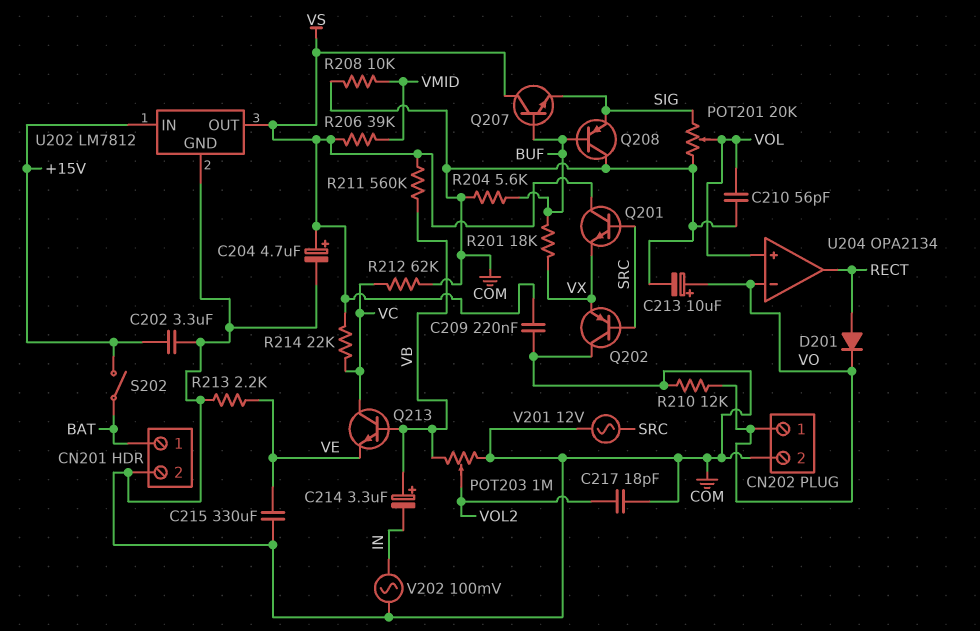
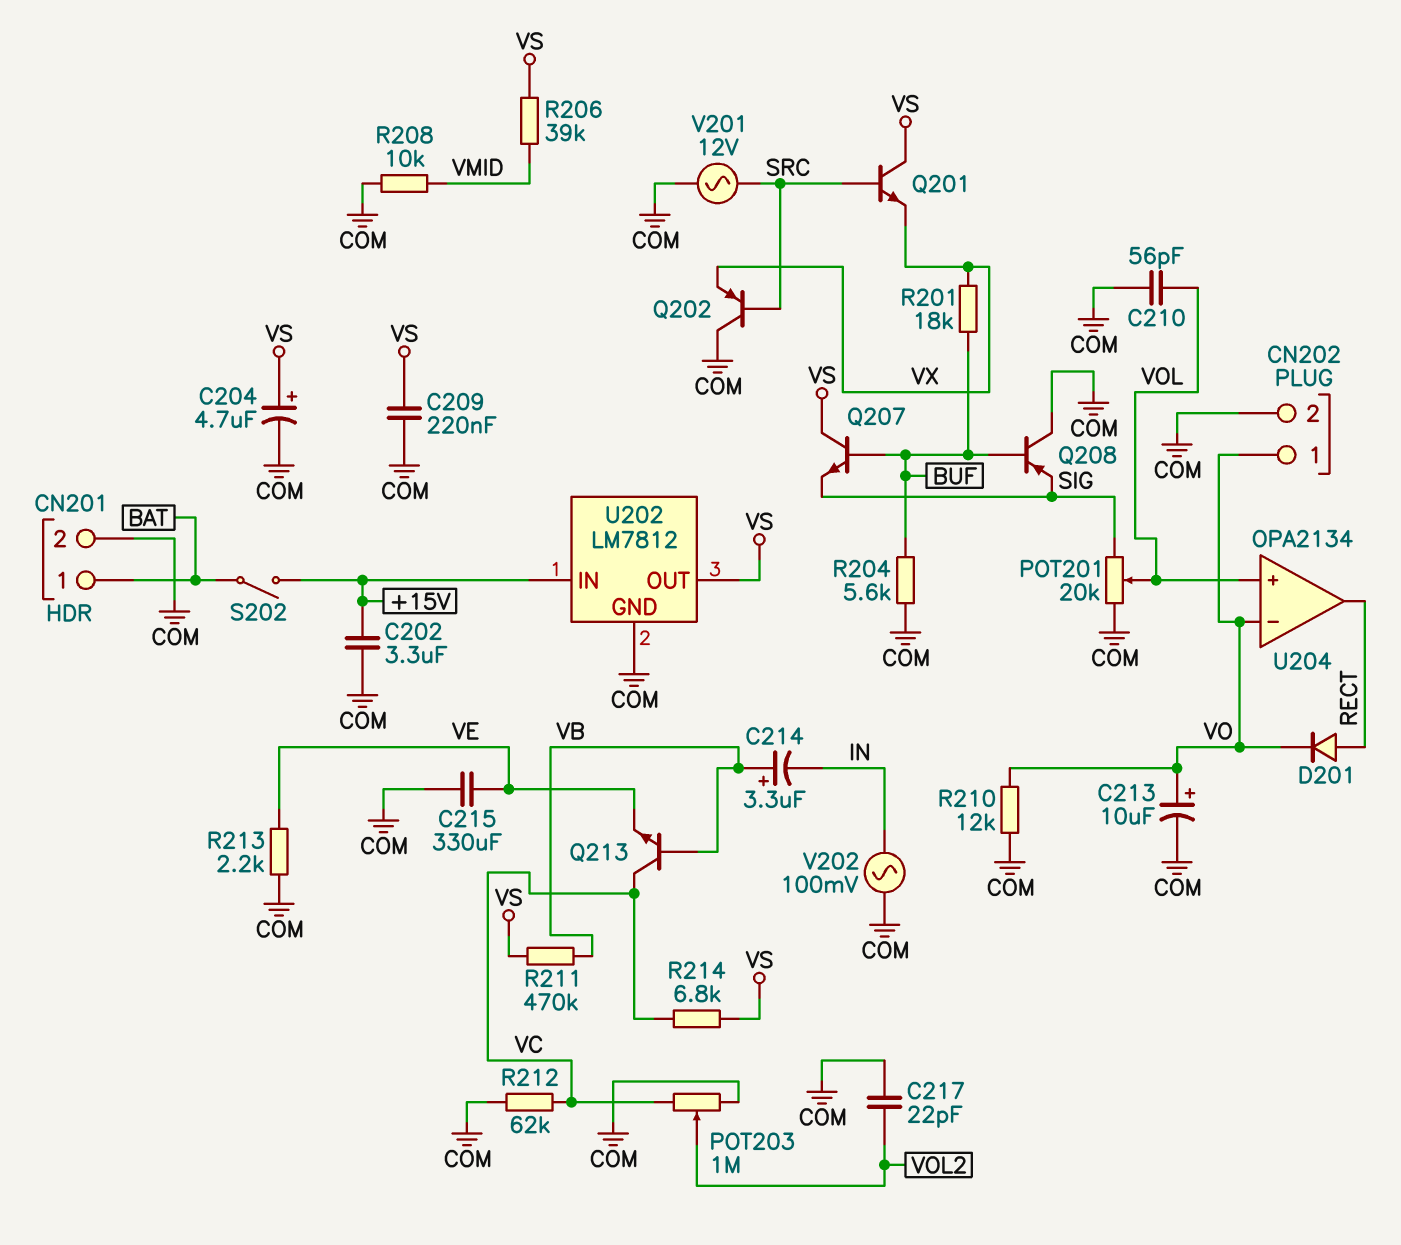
C217: 18pF (COM, VOL2) -> 22pF (COM, VOL2)
POT203: 1M (COM, VB, wiper VOL2) -> 1M (COM, VC, wiper VOL2)
R211: 560k (VB, VS) -> 470k (VB, VS)
R214: 22k (VC, VS) -> 6.8k (VC, VS)

